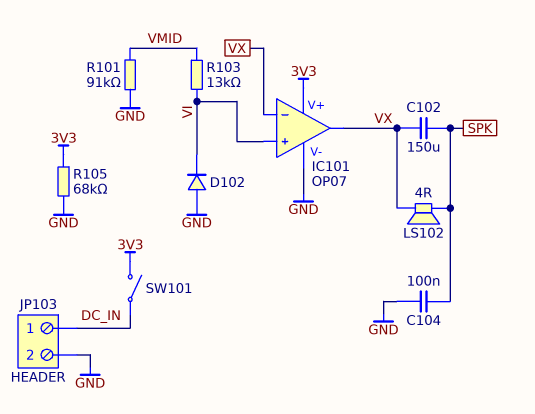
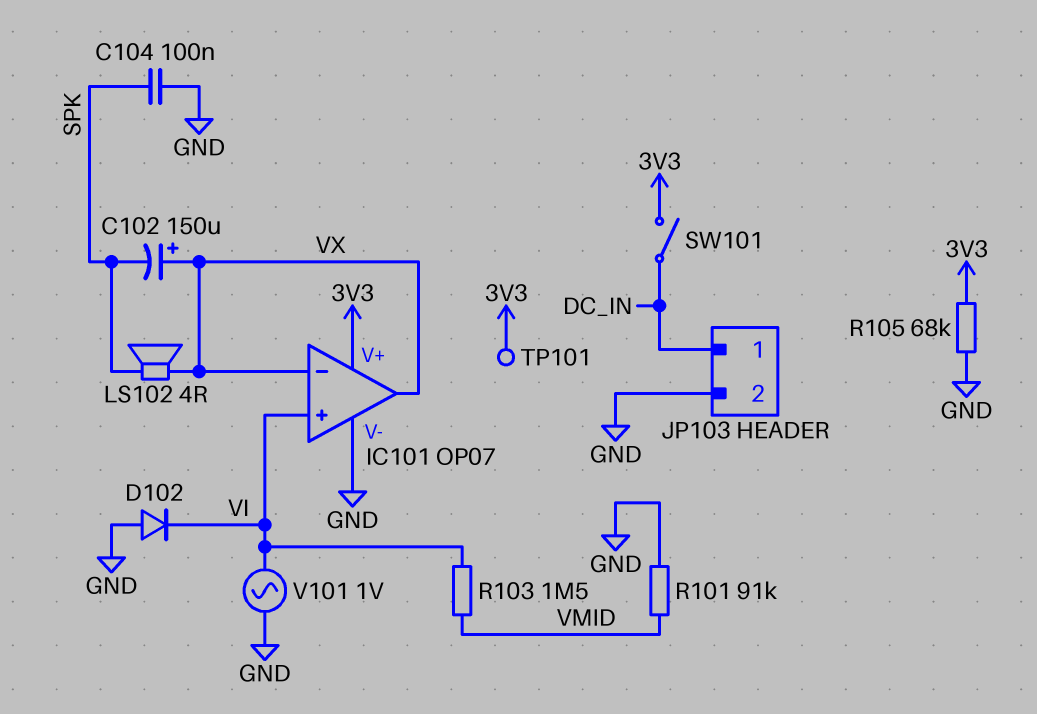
C102: 150uF (SPK, VX) -> 150uF (plus VX, minus SPK)
R103: 13k (VI, VMID) -> 1.5M (VI, VMID)
TP101: none -> test point (3V3)
V101: none -> AC 1V (GND, VI)

